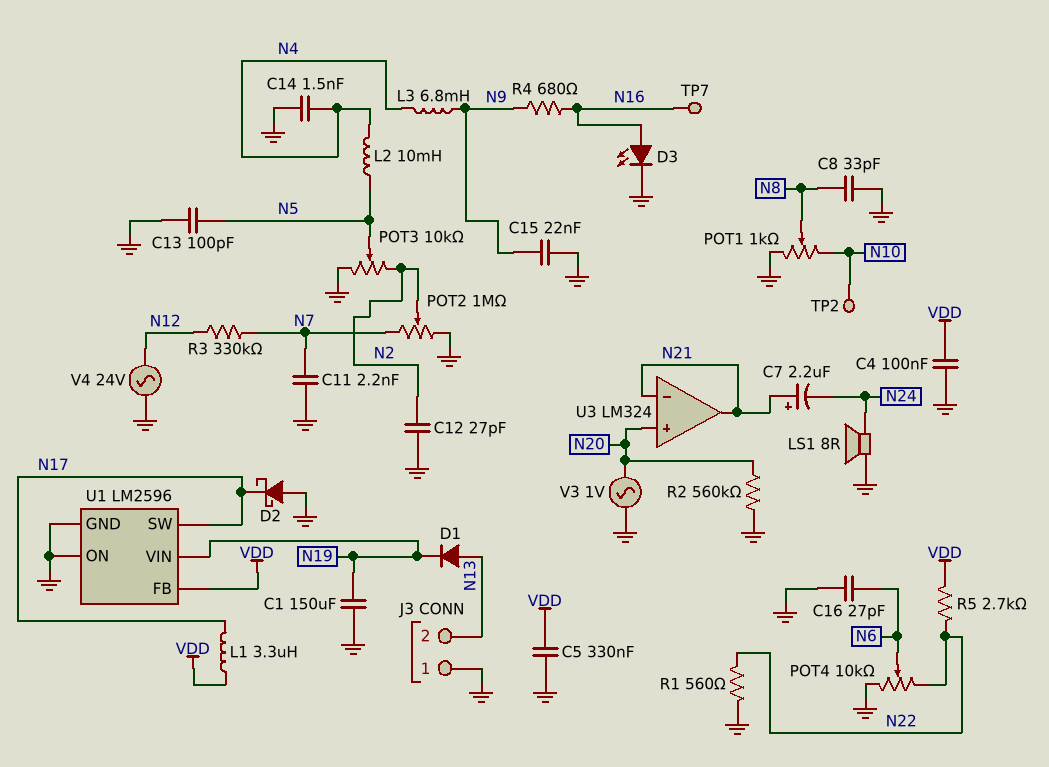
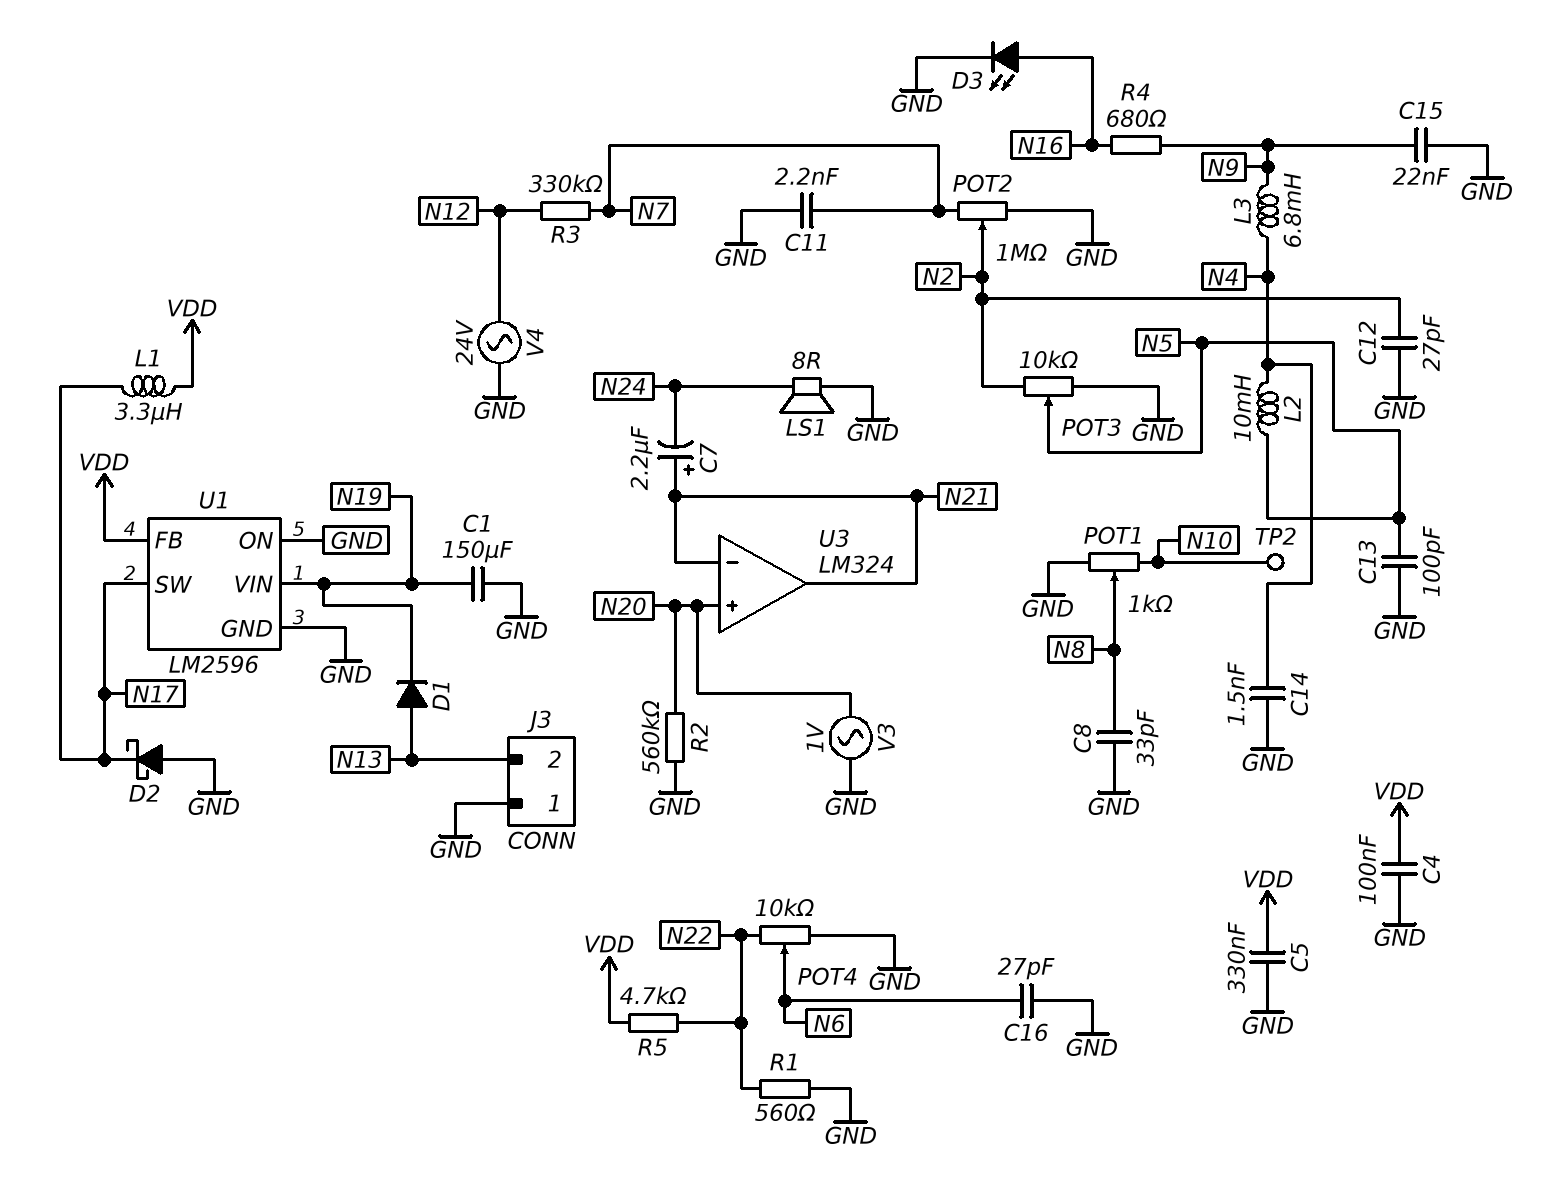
R5: 2.7k (N22, VDD) -> 4.7k (N22, VDD)
TP7: test point (N16) -> none

